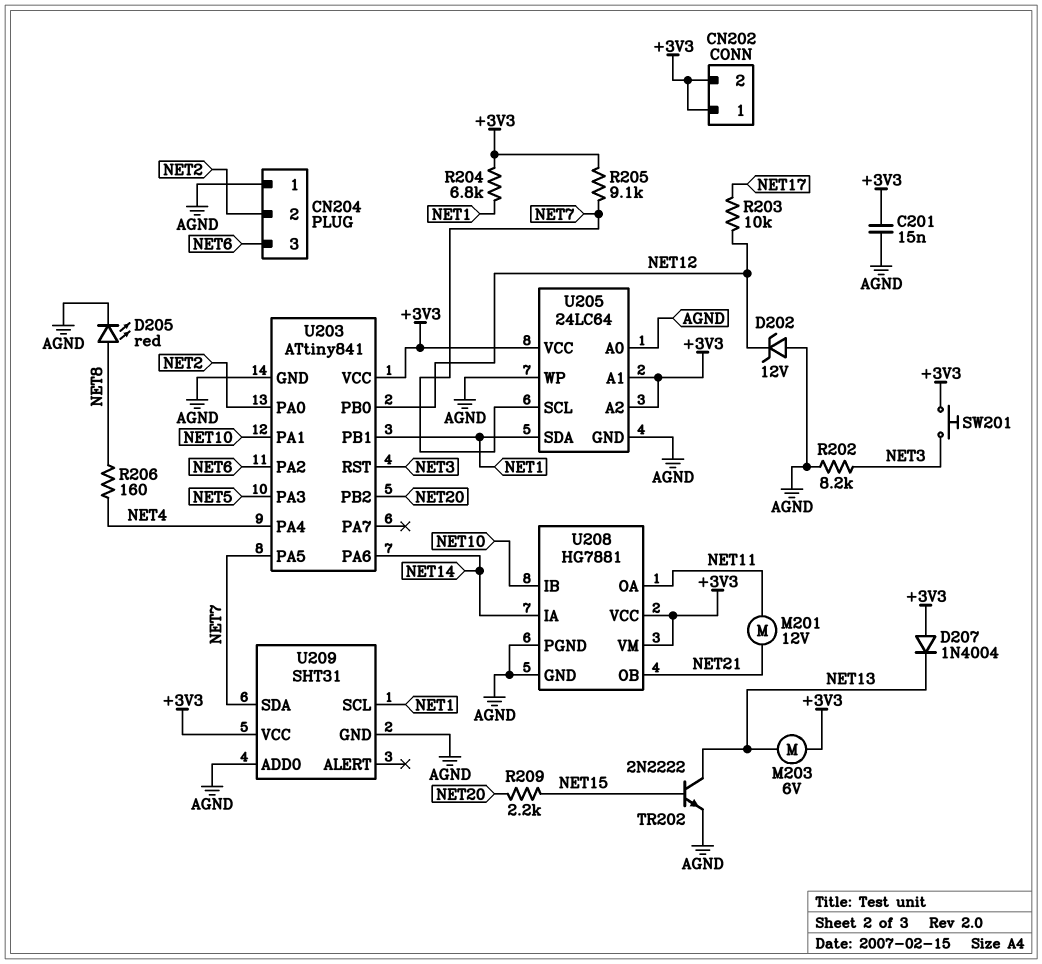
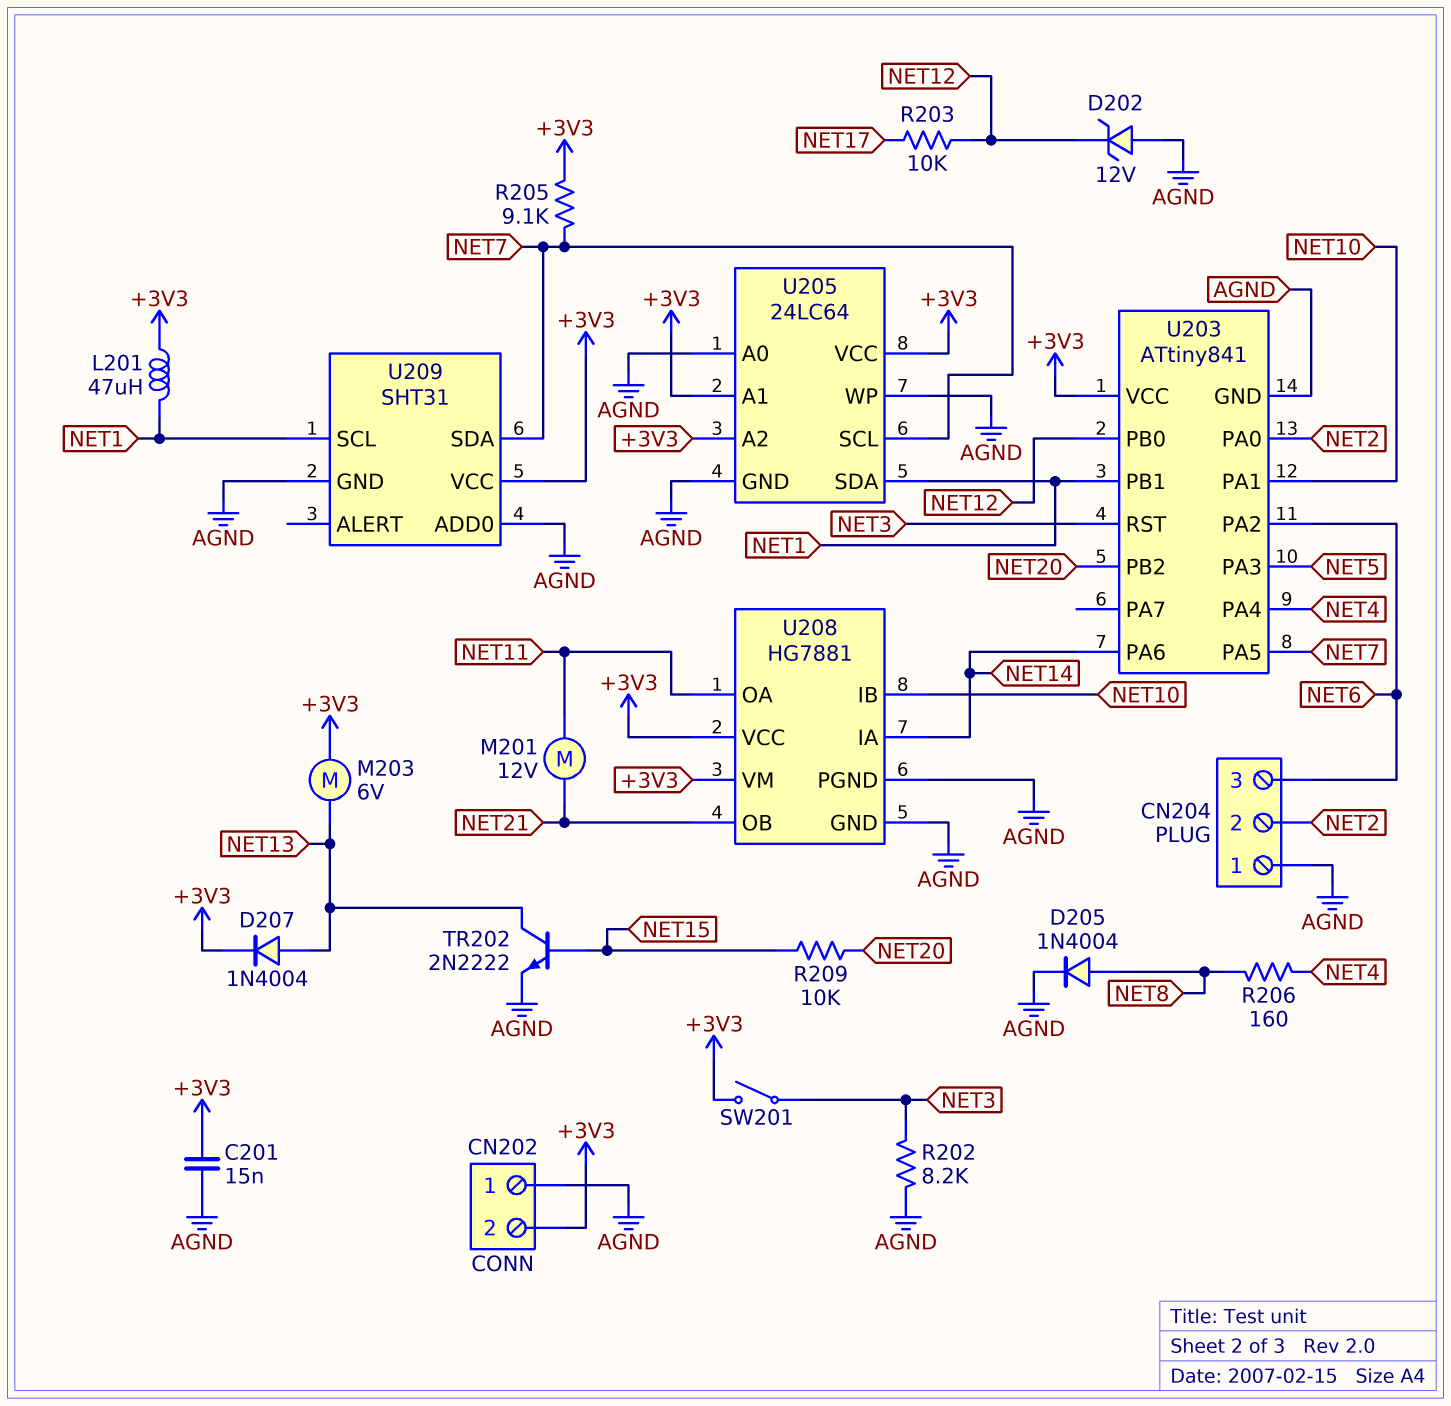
CN202 pin 1: +3V3 -> AGND
D205: LED red (A NET8, K AGND) -> diode 1N4004 (A NET8, K AGND)
D207: diode 1N4004 (A +3V3, K NET13) -> diode 1N4004 (A NET13, K +3V3)
L201: none -> 47uH (+3V3, NET1)
R204: 6.8k (+3V3, NET1) -> none
R209: 2.2k (NET15, NET20) -> 10k (NET15, NET20)
SW201: button (+3V3, NET3) -> switch (+3V3, NET3)

